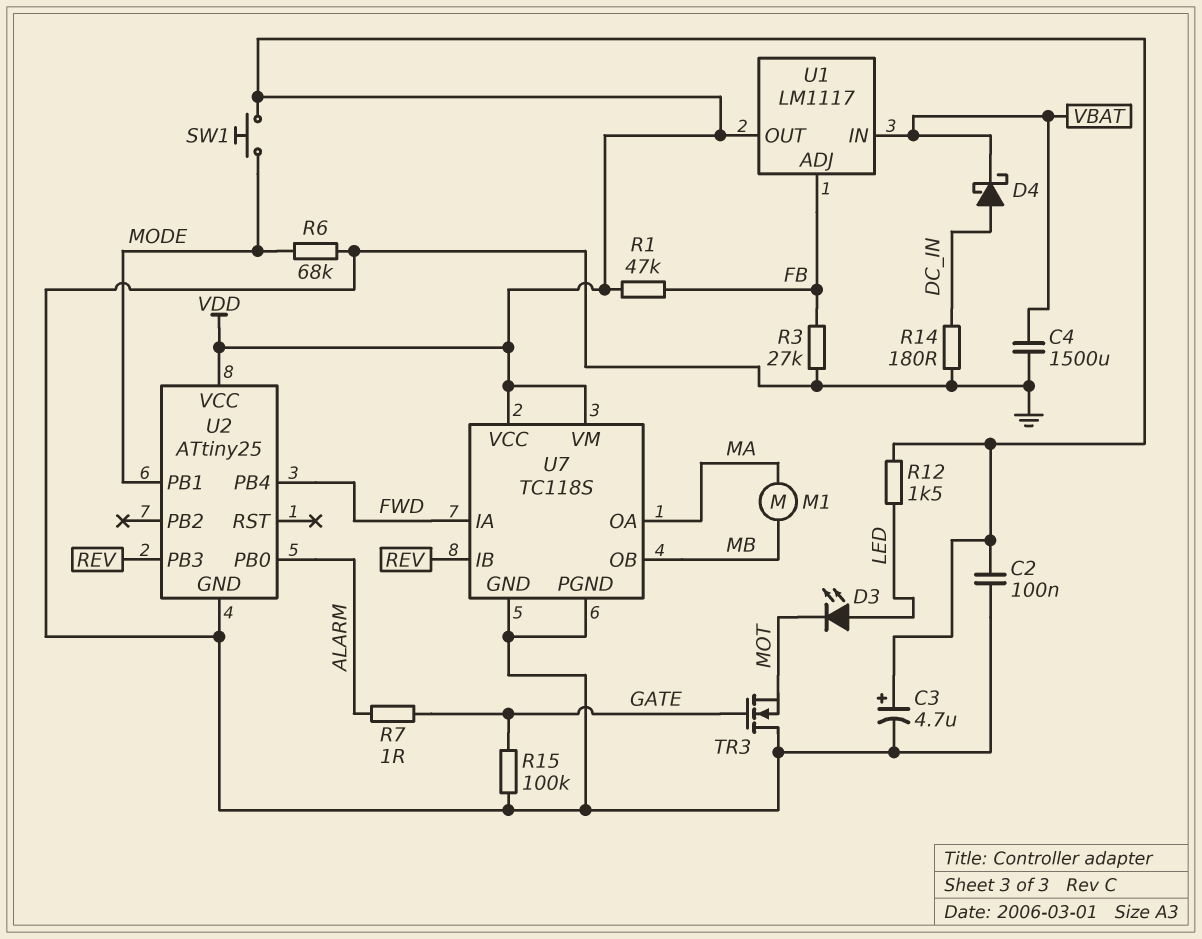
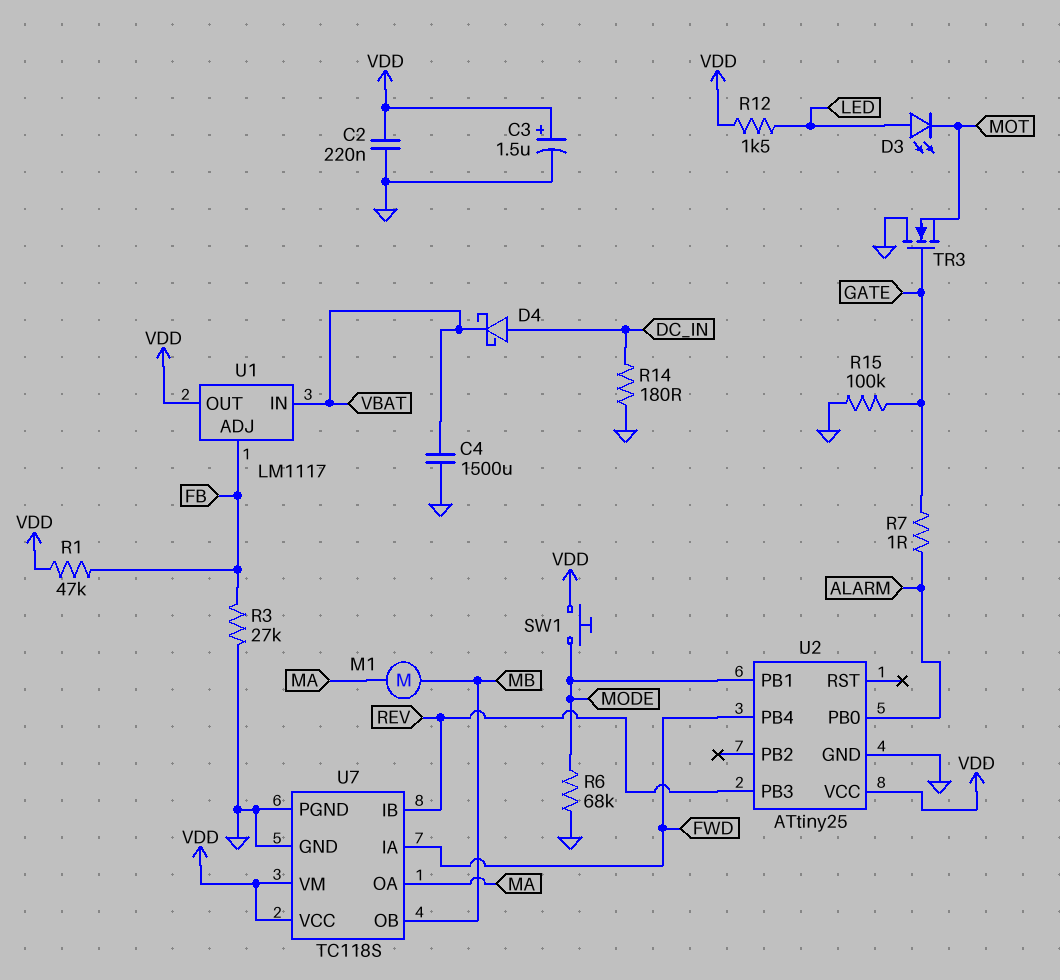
C2: 100nF (GND, VDD) -> 220nF (GND, VDD)
C3: 4.7uF (plus VDD, minus GND) -> 1.5uF (plus VDD, minus GND)

